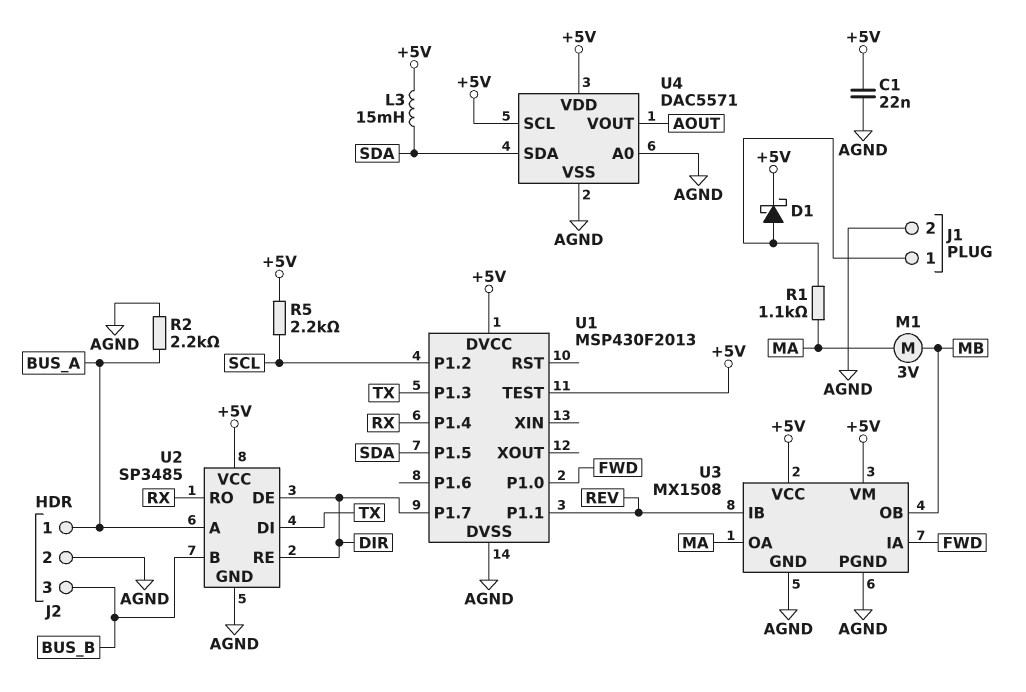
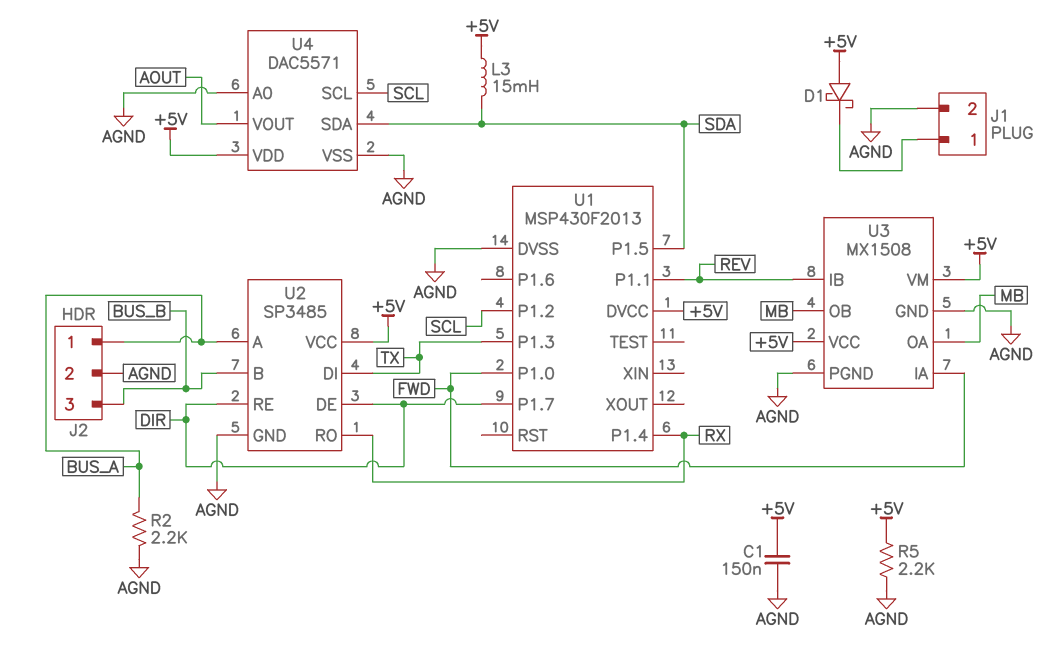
C1: 22nF (+5V, AGND) -> 150nF (+5V, AGND)
D1: schottky (A J1/1, K +5V) -> schottky (A +5V, K J1/1)
M1: motor 3V (MA, MB) -> none
R1: 1.1k (J1/1, MA) -> none
R5: 2.2k (+5V, SCL) -> 2.2k (+5V, AGND)
U1 pin TEST: +5V -> none
U3 pin OA: MA -> MB
U4 pin SCL: +5V -> SCL

